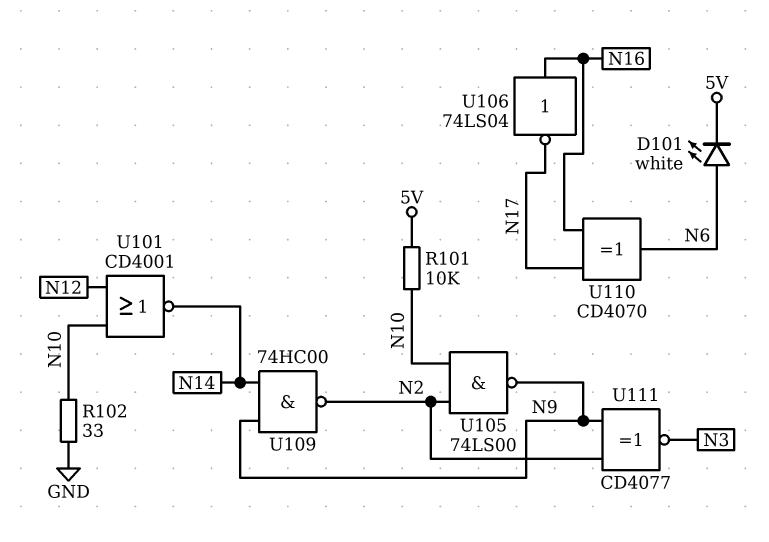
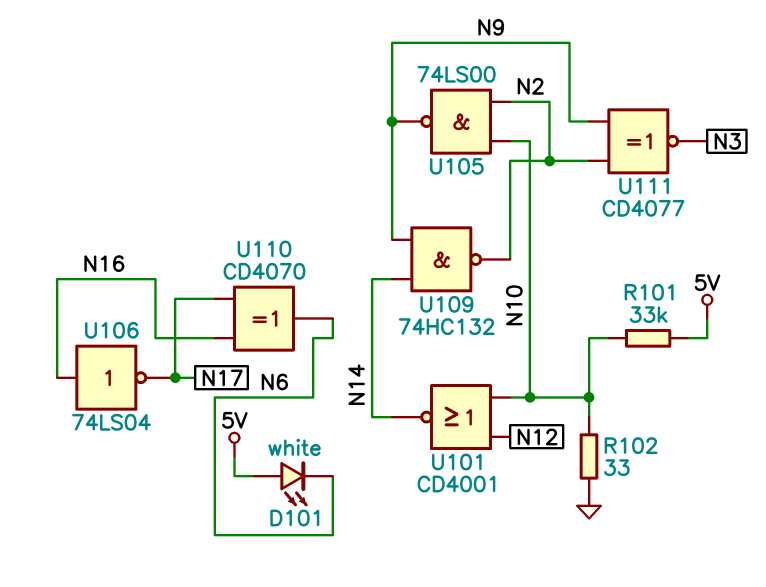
D101: LED white (A N6, K 5V) -> LED white (A 5V, K N6)
R101: 10k (5V, N10) -> 33k (5V, N10)
U109: NAND 74HC00 (in N9, in N14, out N2) -> NAND 74HC132 (in N9, in N14, out N2)

